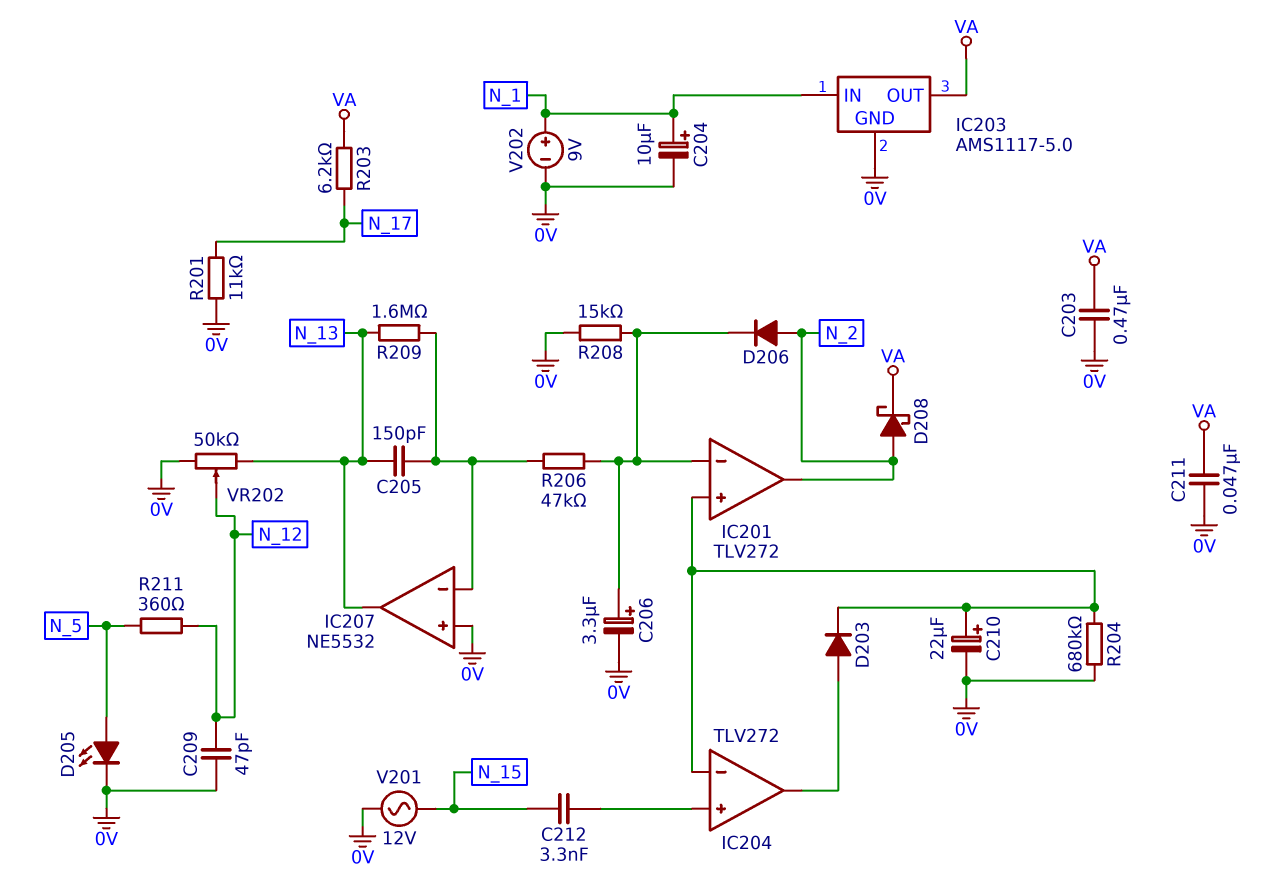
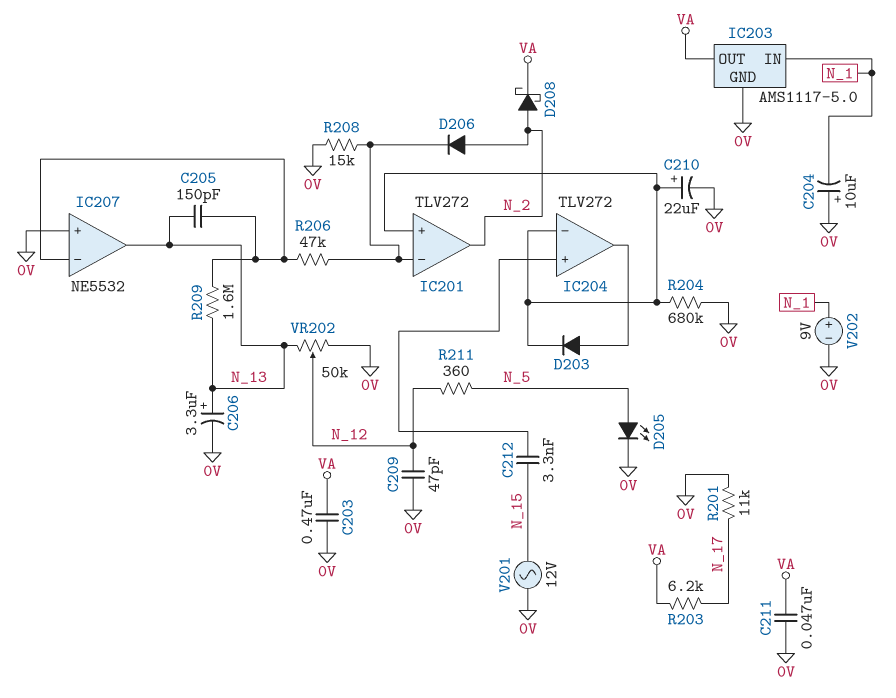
C204: 10uF (plus N_1, minus 0V) -> 10uF (plus 0V, minus N_1)
C206: 3.3uF (plus IC201/in-, minus 0V) -> 3.3uF (plus N_13, minus 0V)

